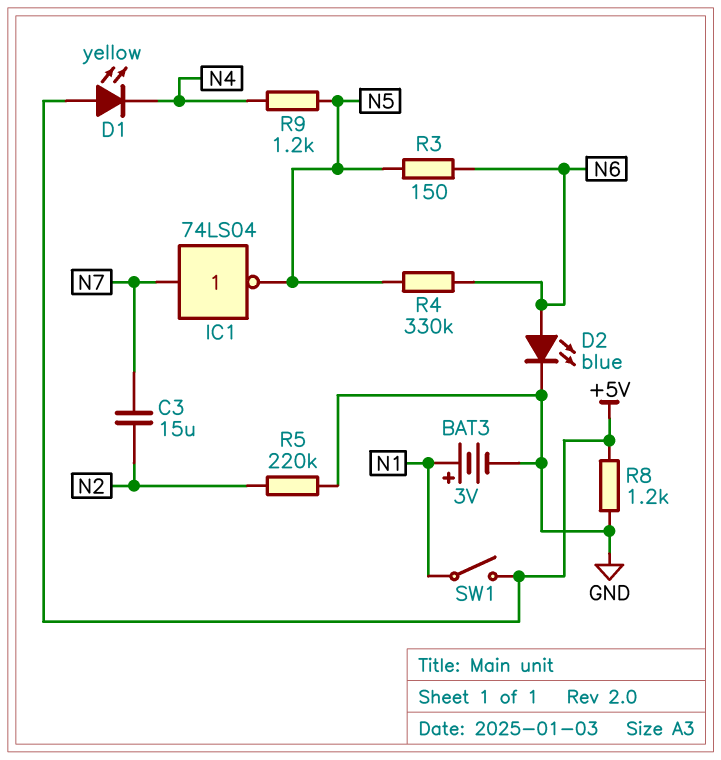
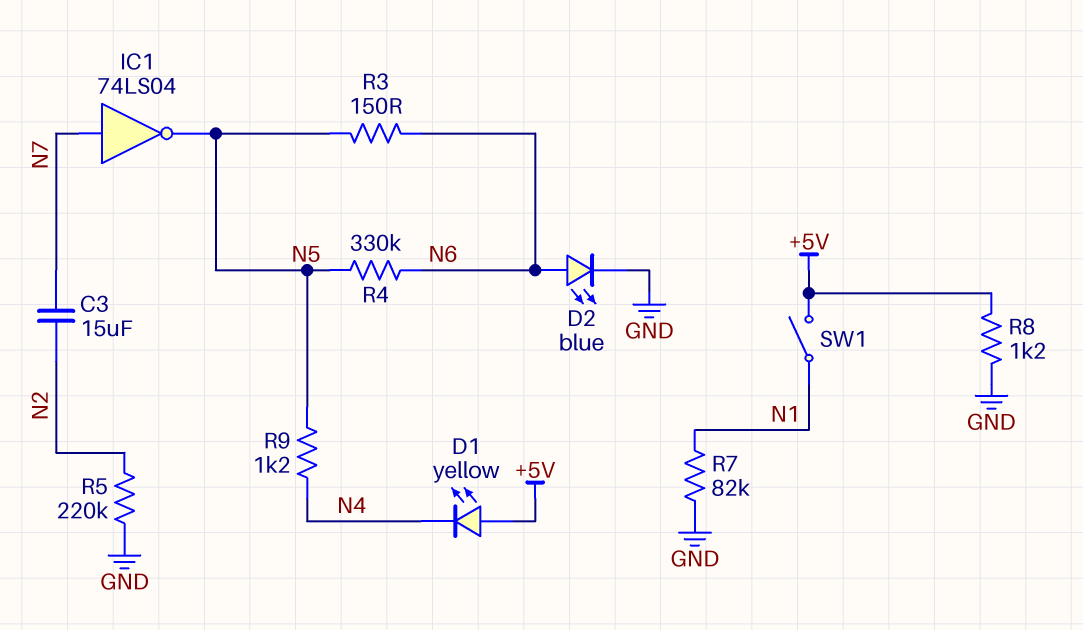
BAT3: 3V (plus N1, minus GND) -> none
R7: none -> 82k (GND, N1)

